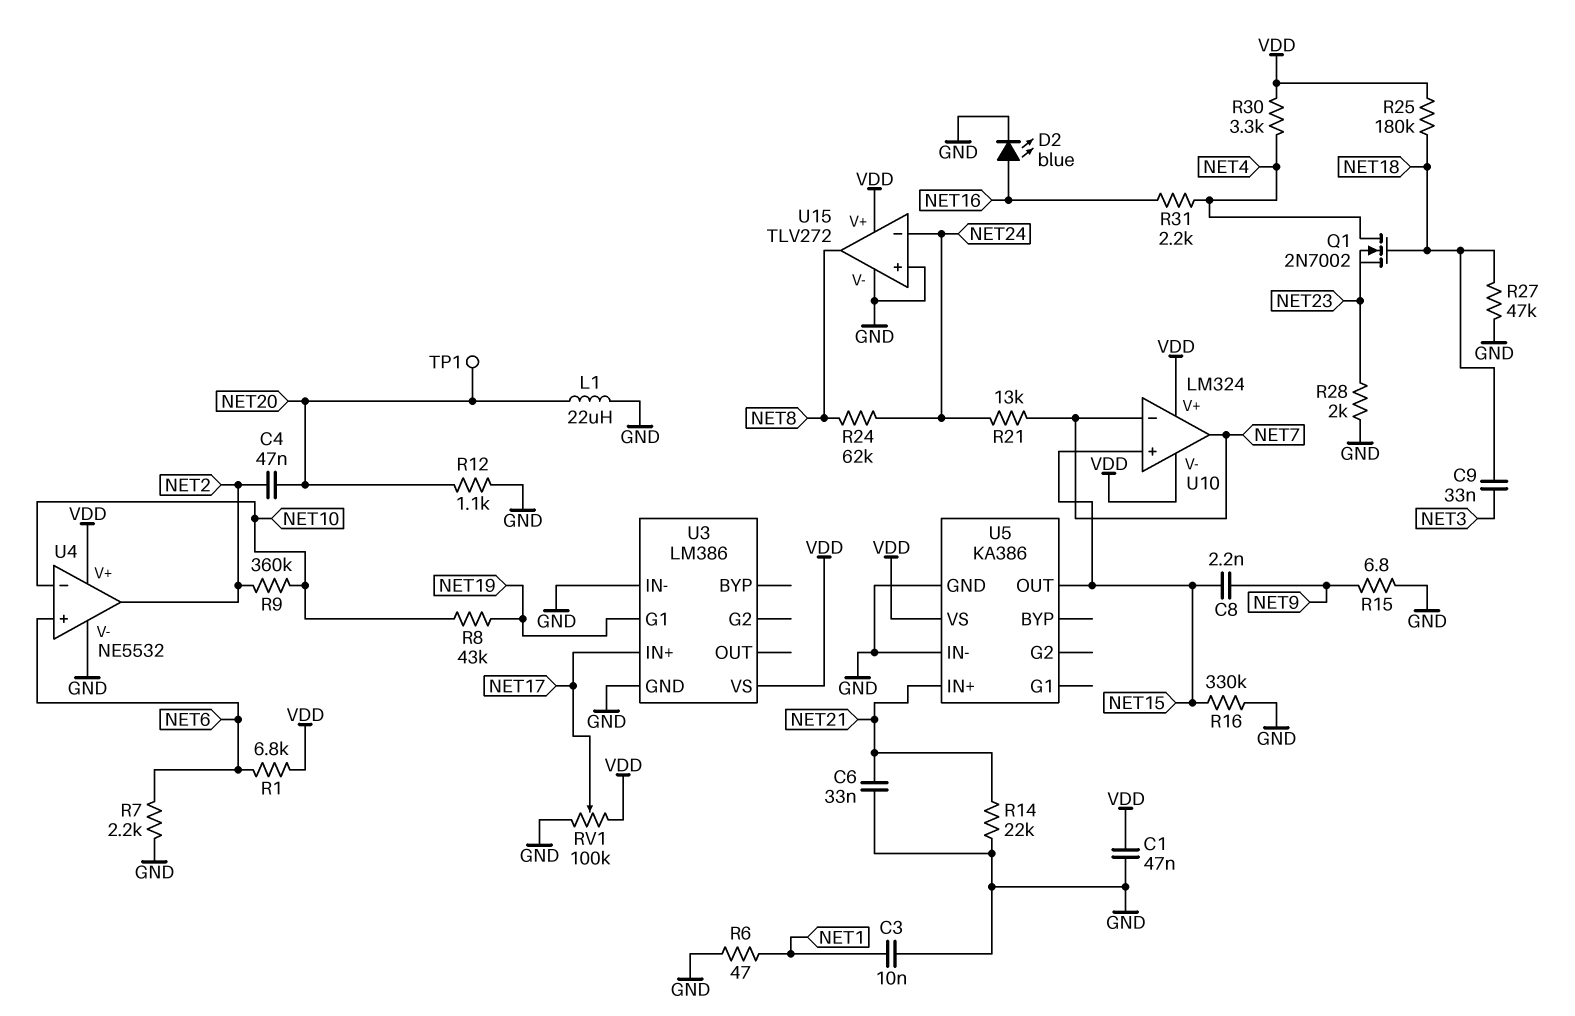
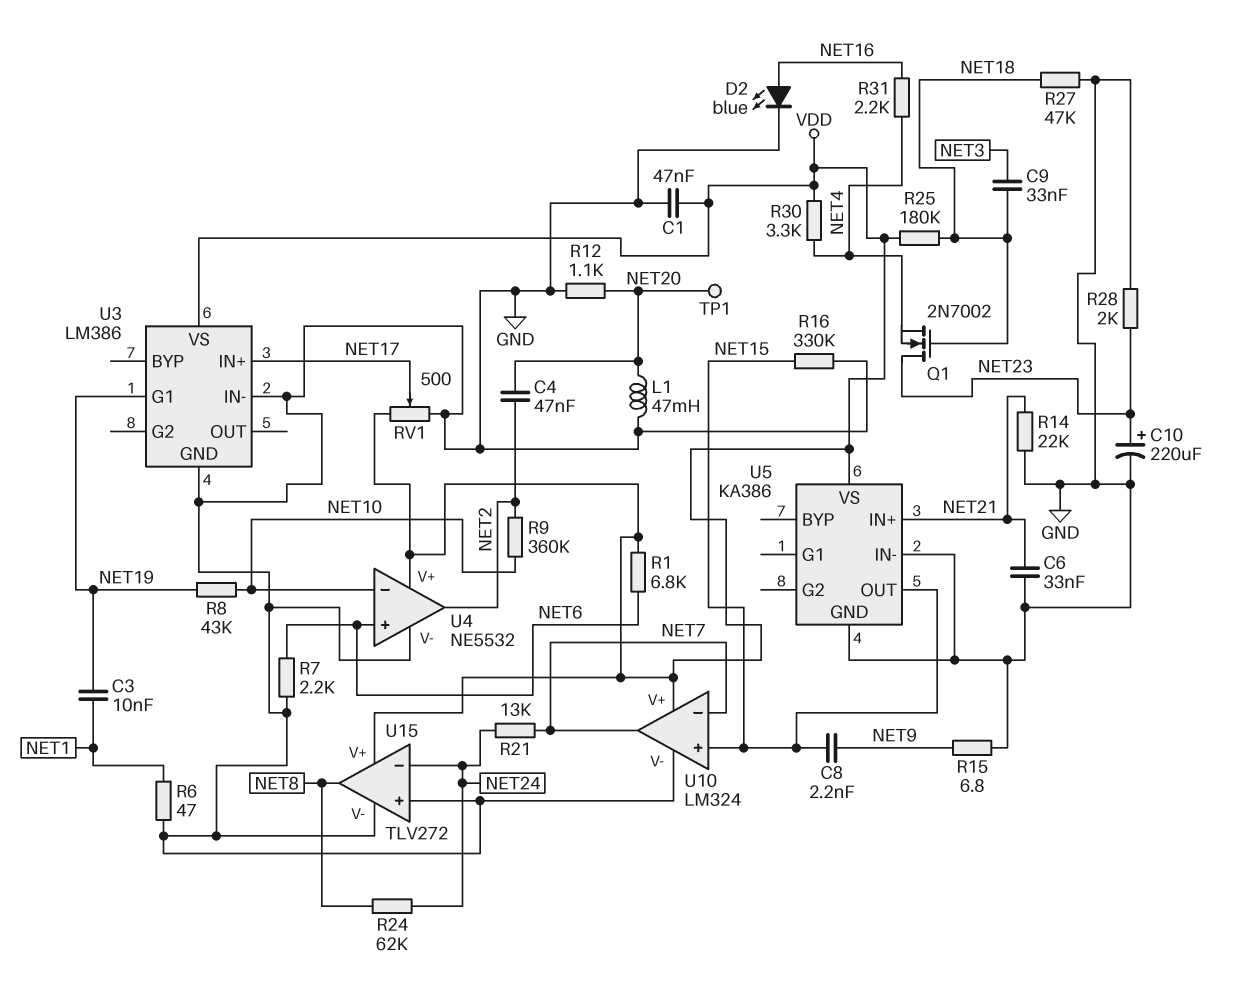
C3: 10nF (GND, NET1) -> 10nF (NET1, NET19)
C10: none -> 220uF (plus NET23, minus GND)
L1: 22uH (GND, NET20) -> 47mH (GND, NET20)
Q1: NMOS 2N7002 (G NET18, D NET4, S NET23) -> NMOS 2N7002 (G NET18, D NET23, S NET4)
RV1: 100k (GND, VDD, wiper NET17) -> 500 (GND, VDD, wiper NET17)
U10 pin V-: VDD -> GND

